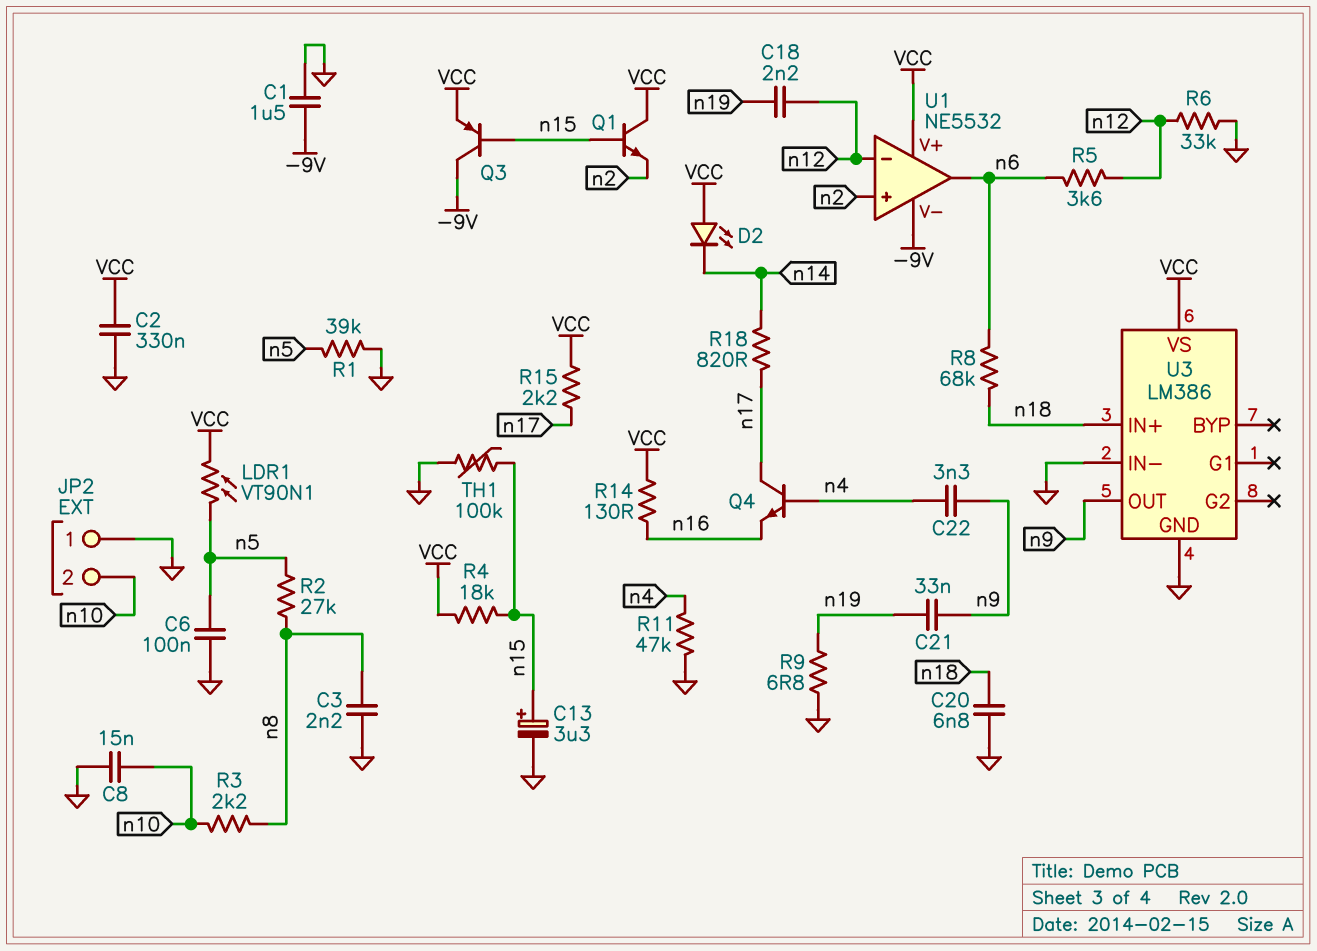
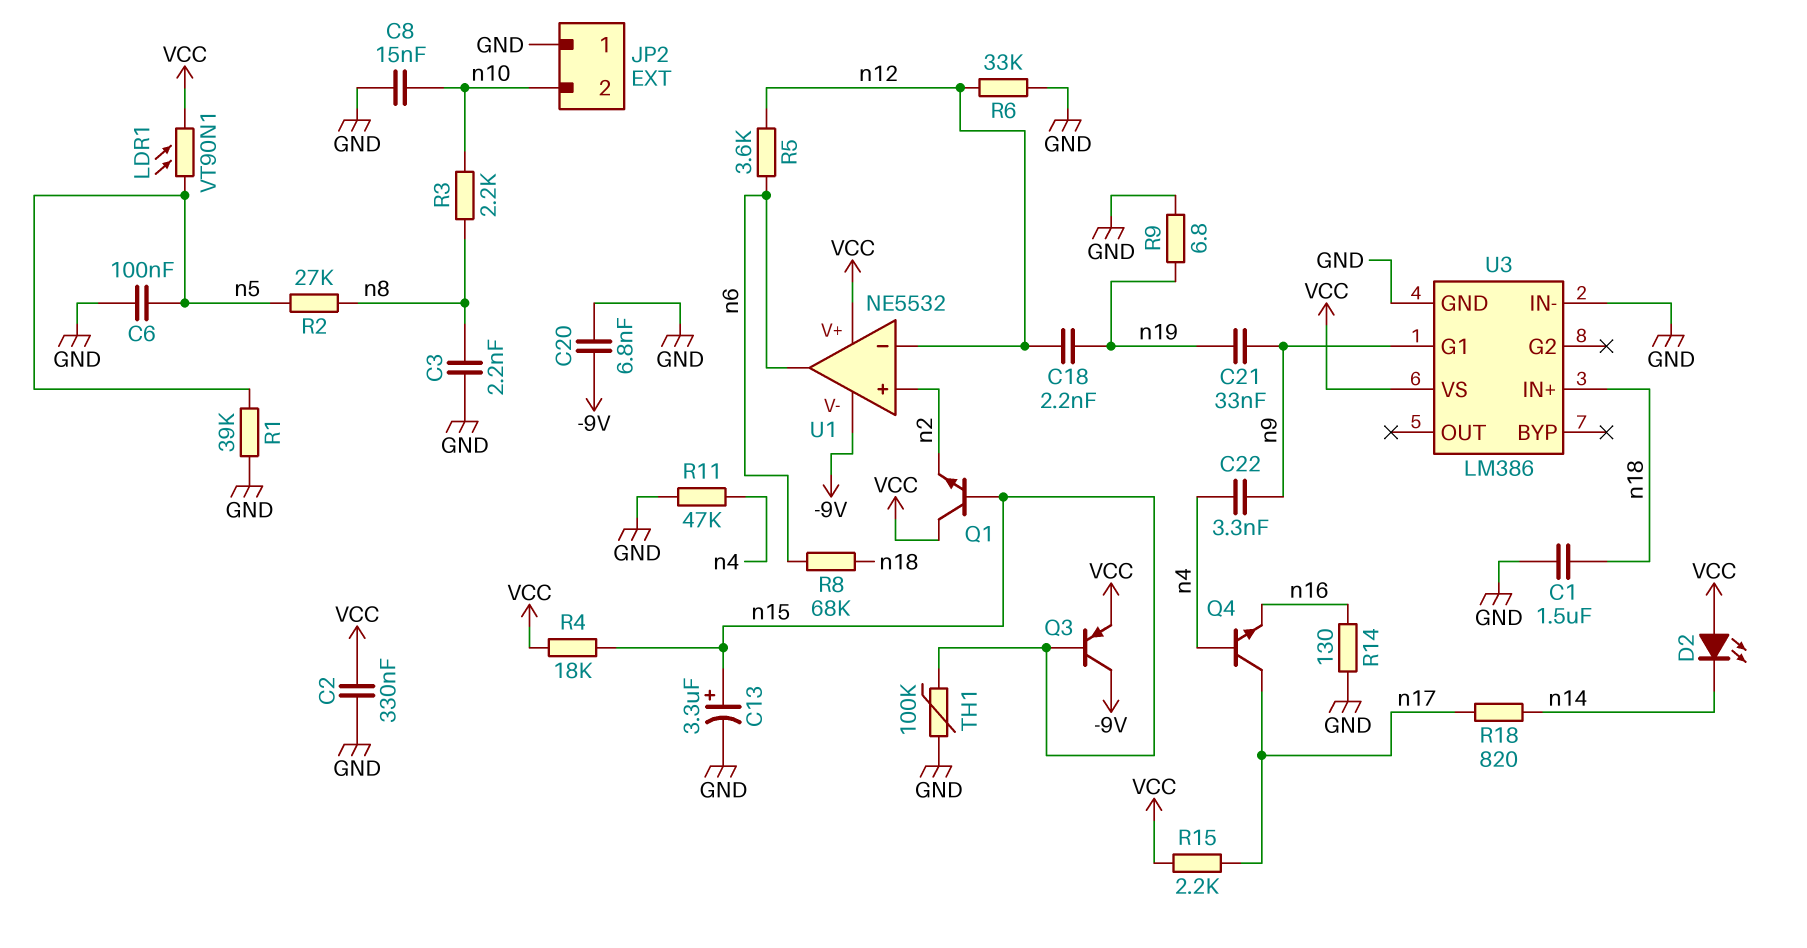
C1: 1.5uF (-9V, GND) -> 1.5uF (GND, n18)
C20: 6.8nF (GND, n18) -> 6.8nF (-9V, GND)
R14: 130 (VCC, n16) -> 130 (GND, n16)
U3 pin G1: none -> n9
U3 pin OUT: n9 -> none

